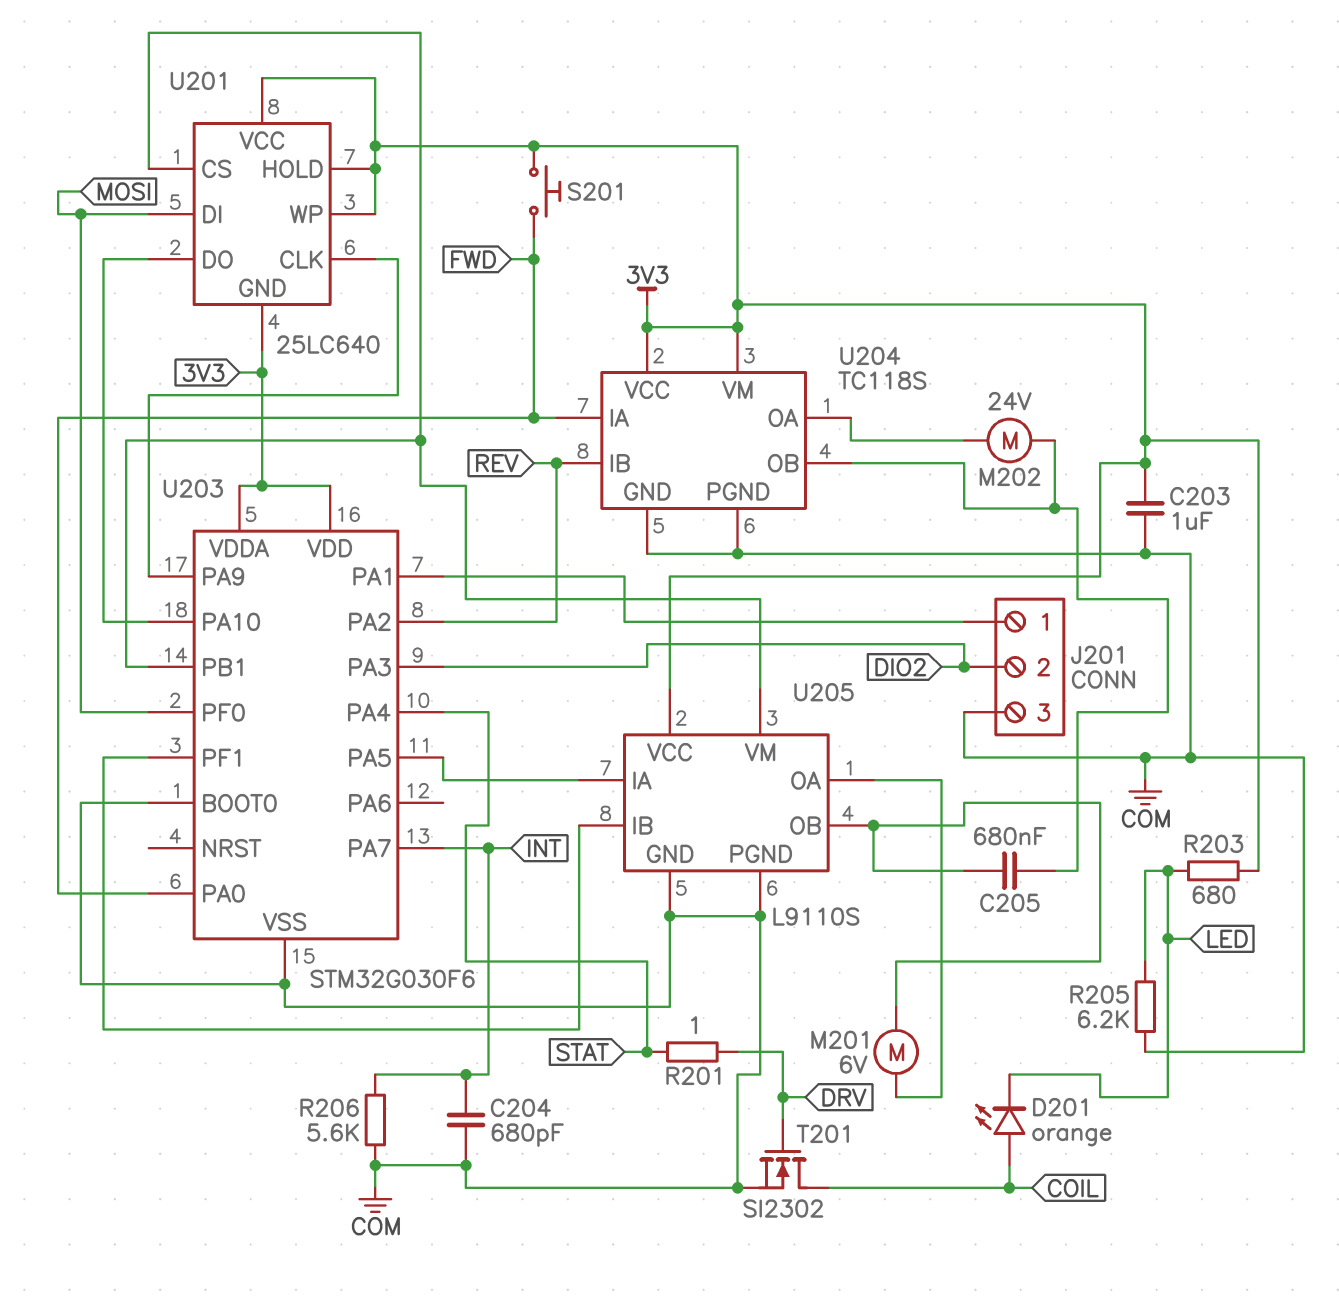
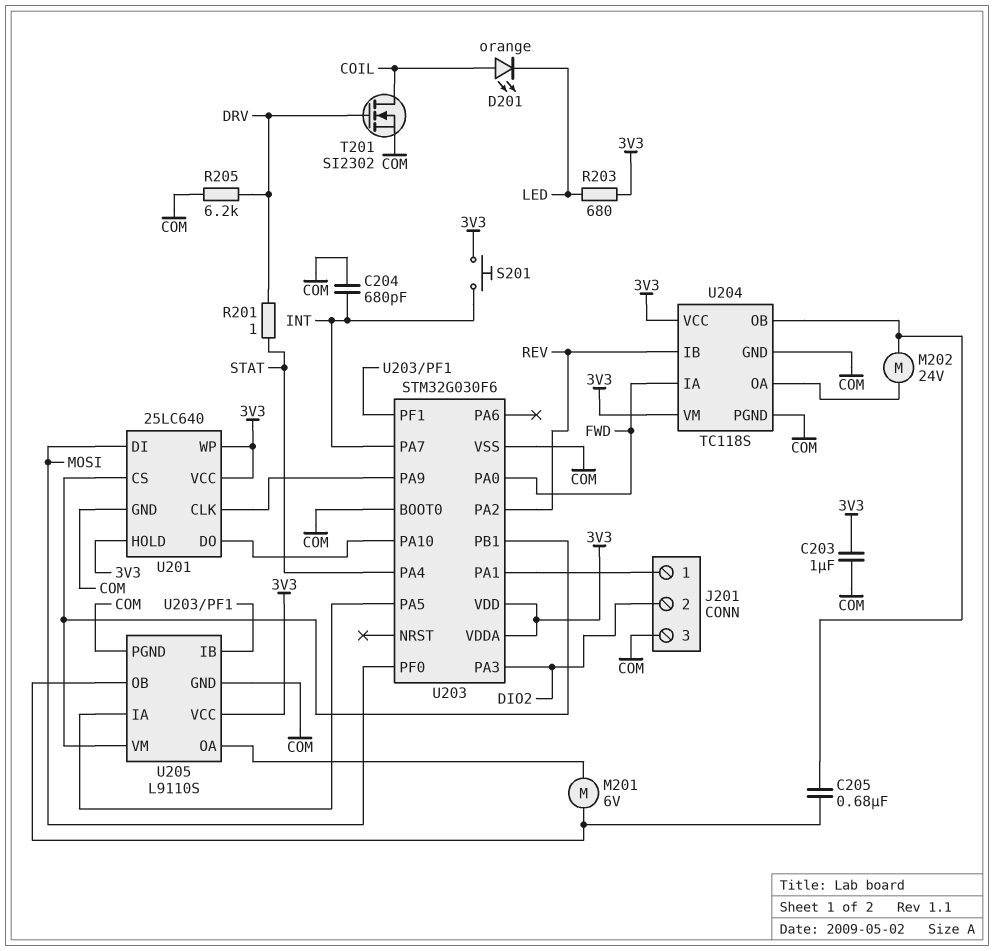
R205: 6.2k (COM, LED) -> 6.2k (COM, DRV)
R206: 5.6k (COM, INT) -> none
S201: button (3V3, FWD) -> button (3V3, INT)
U201 pin GND: 3V3 -> COM

